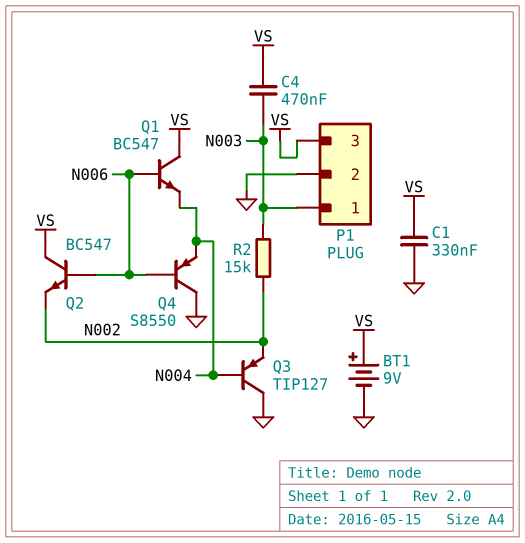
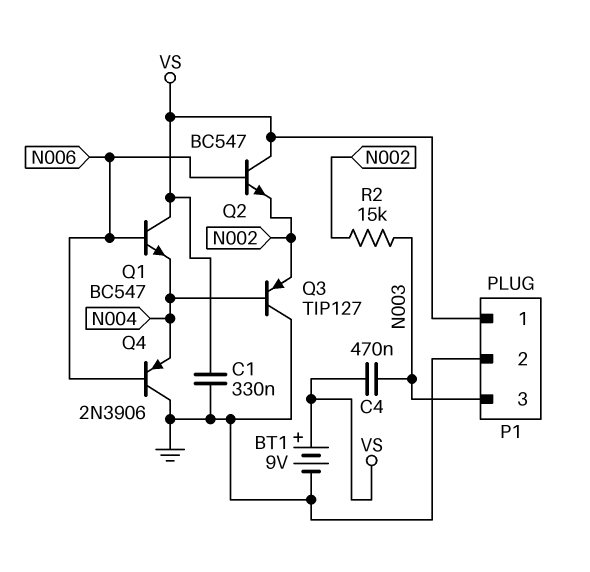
P1 pin 1: N003 -> VS
P1 pin 3: VS -> N003
Q4: PNP S8550 (B N006, C GND, E N004) -> PNP 2N3906 (B N006, C GND, E N004)

